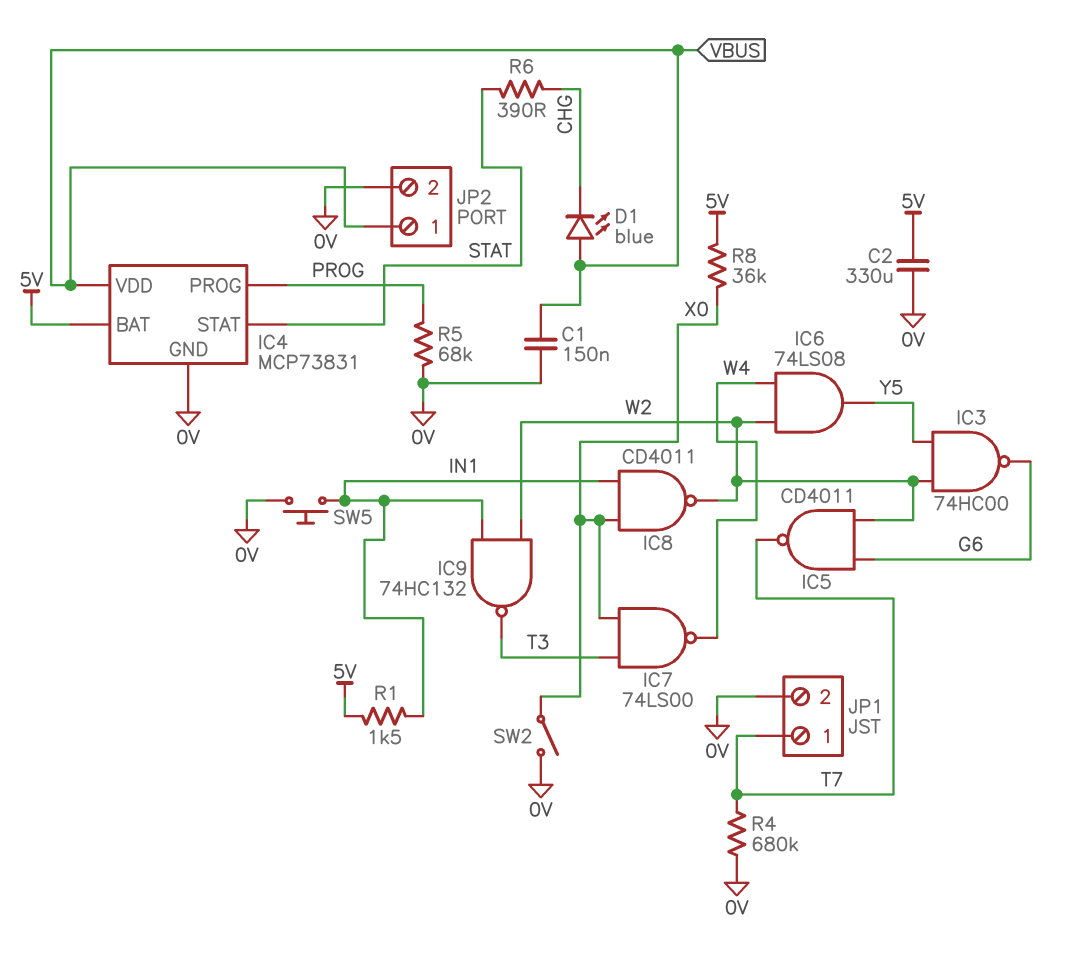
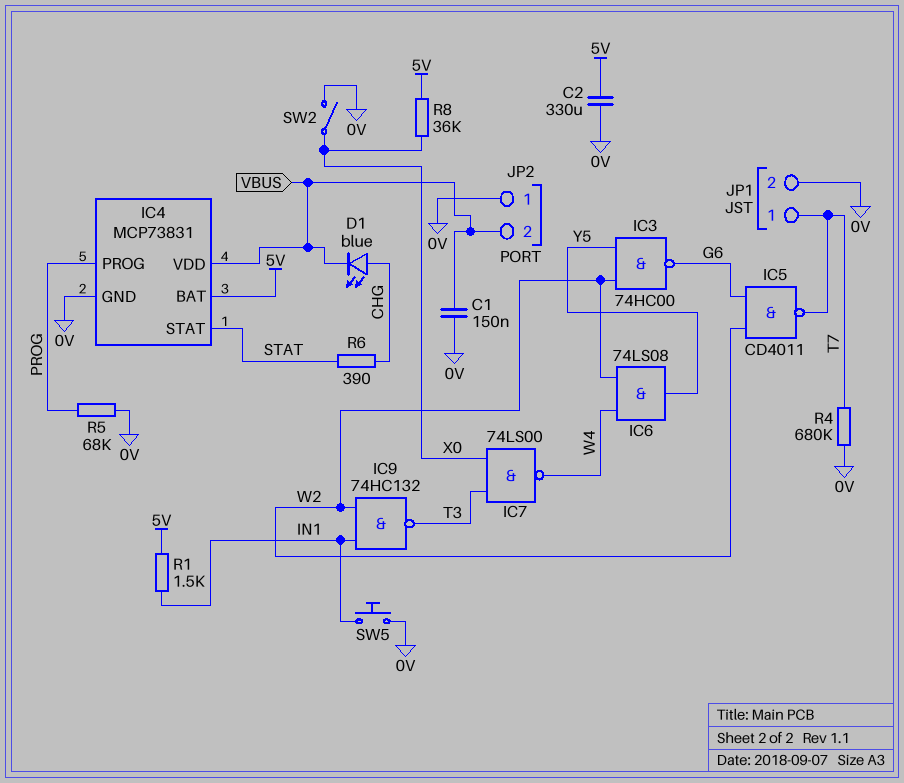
D1: LED blue (A VBUS, K CHG) -> LED blue (A CHG, K VBUS)
IC8: NAND CD4011 (in IN1, in X0, out W2) -> none
JP2 pin 1: VBUS -> 0V
JP2 pin 2: 0V -> VBUS

